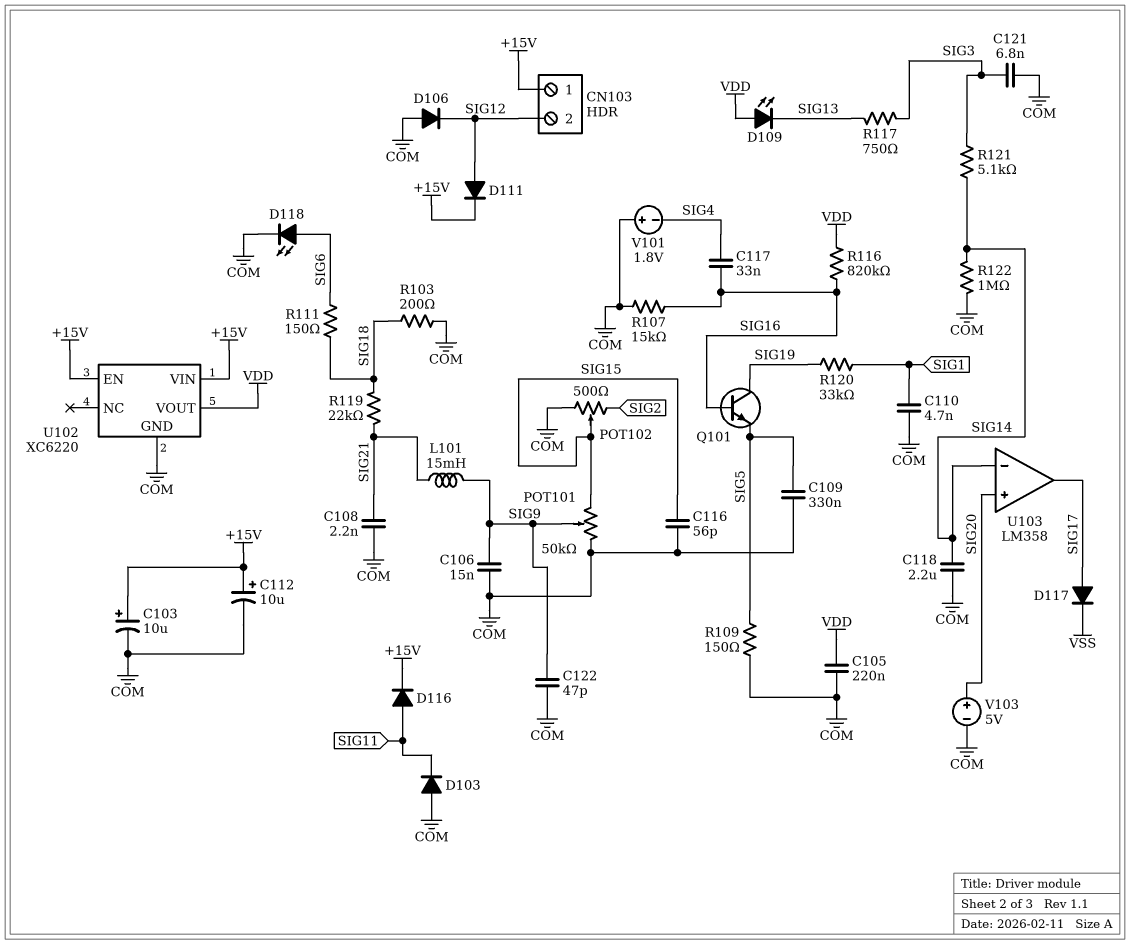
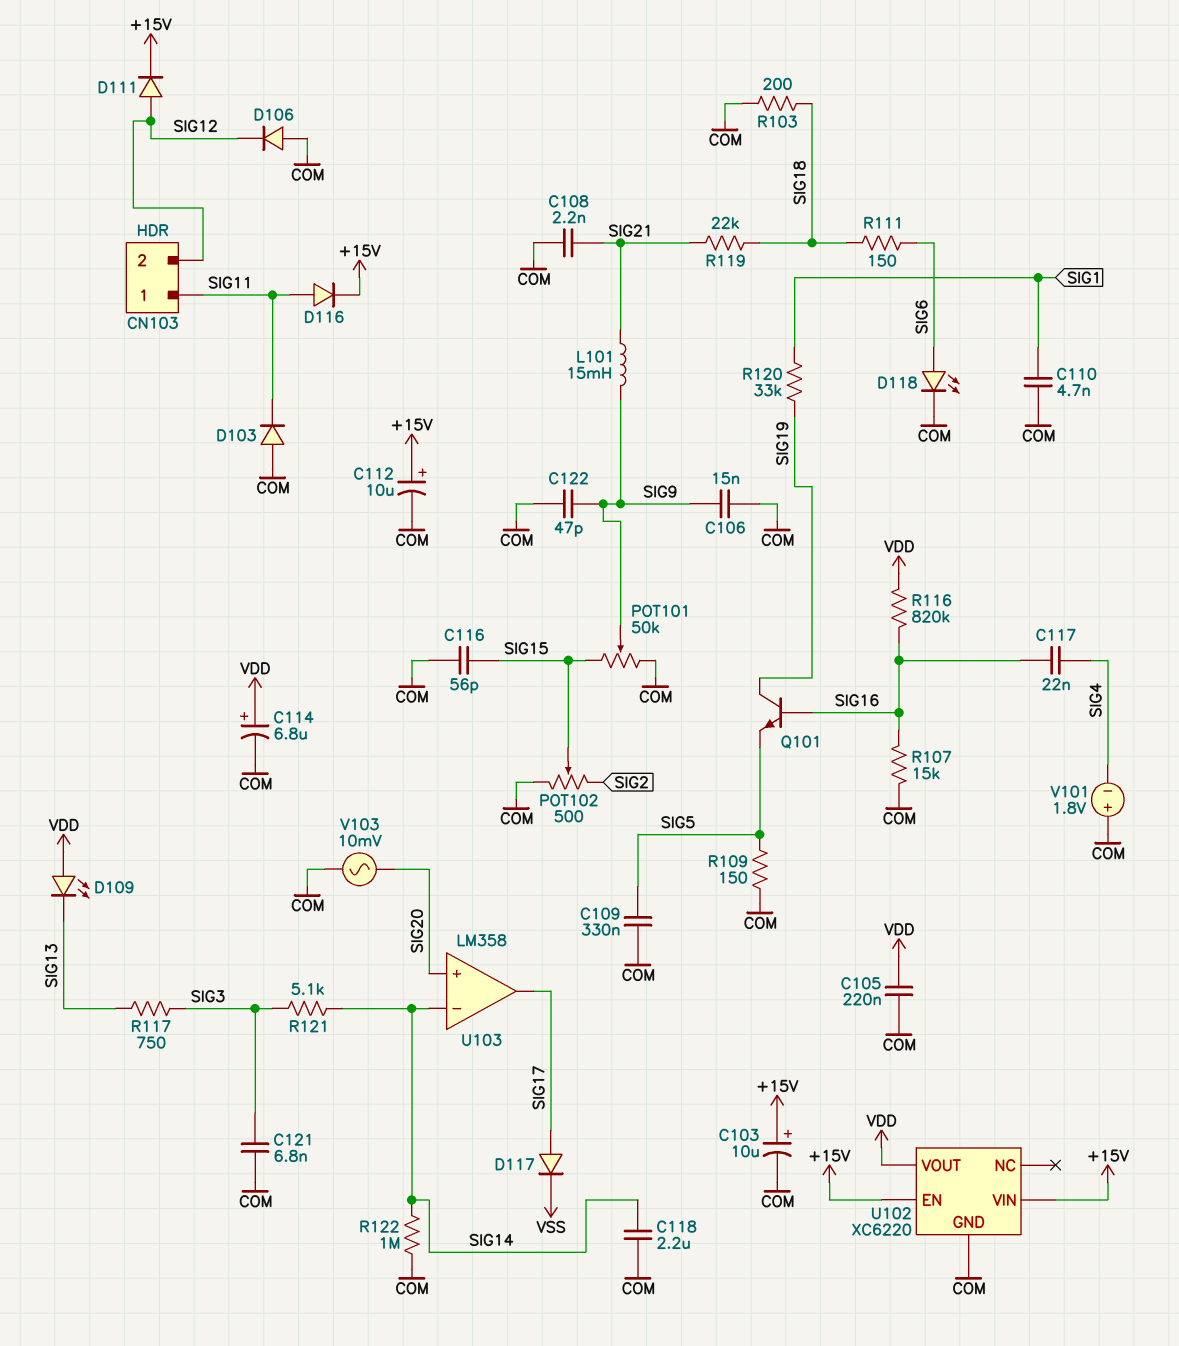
C114: none -> 6.8uF (plus VDD, minus COM)
C117: 33nF (SIG4, SIG16) -> 22nF (SIG4, SIG16)
CN103 pin 1: +15V -> SIG11
V103: 5V (plus SIG20, minus COM) -> AC 10mV (COM, SIG20)

